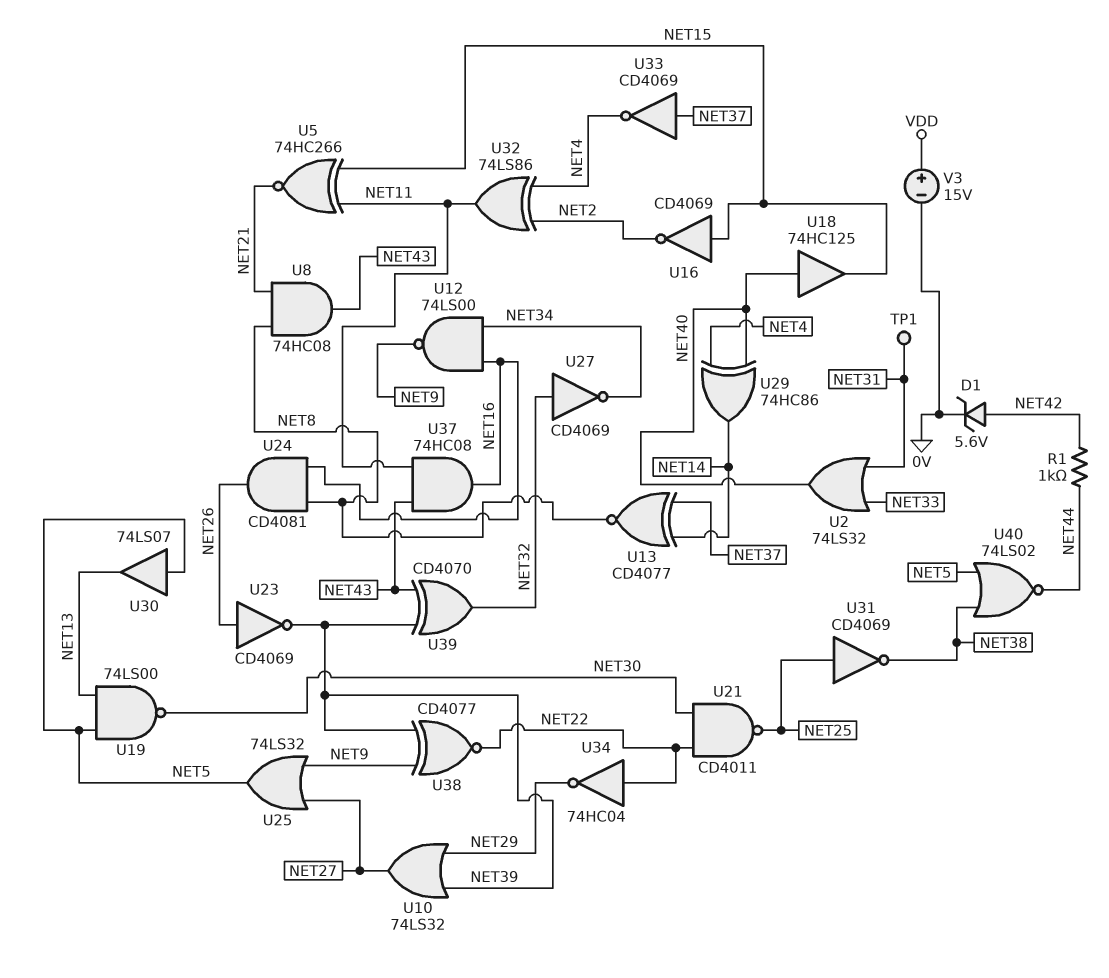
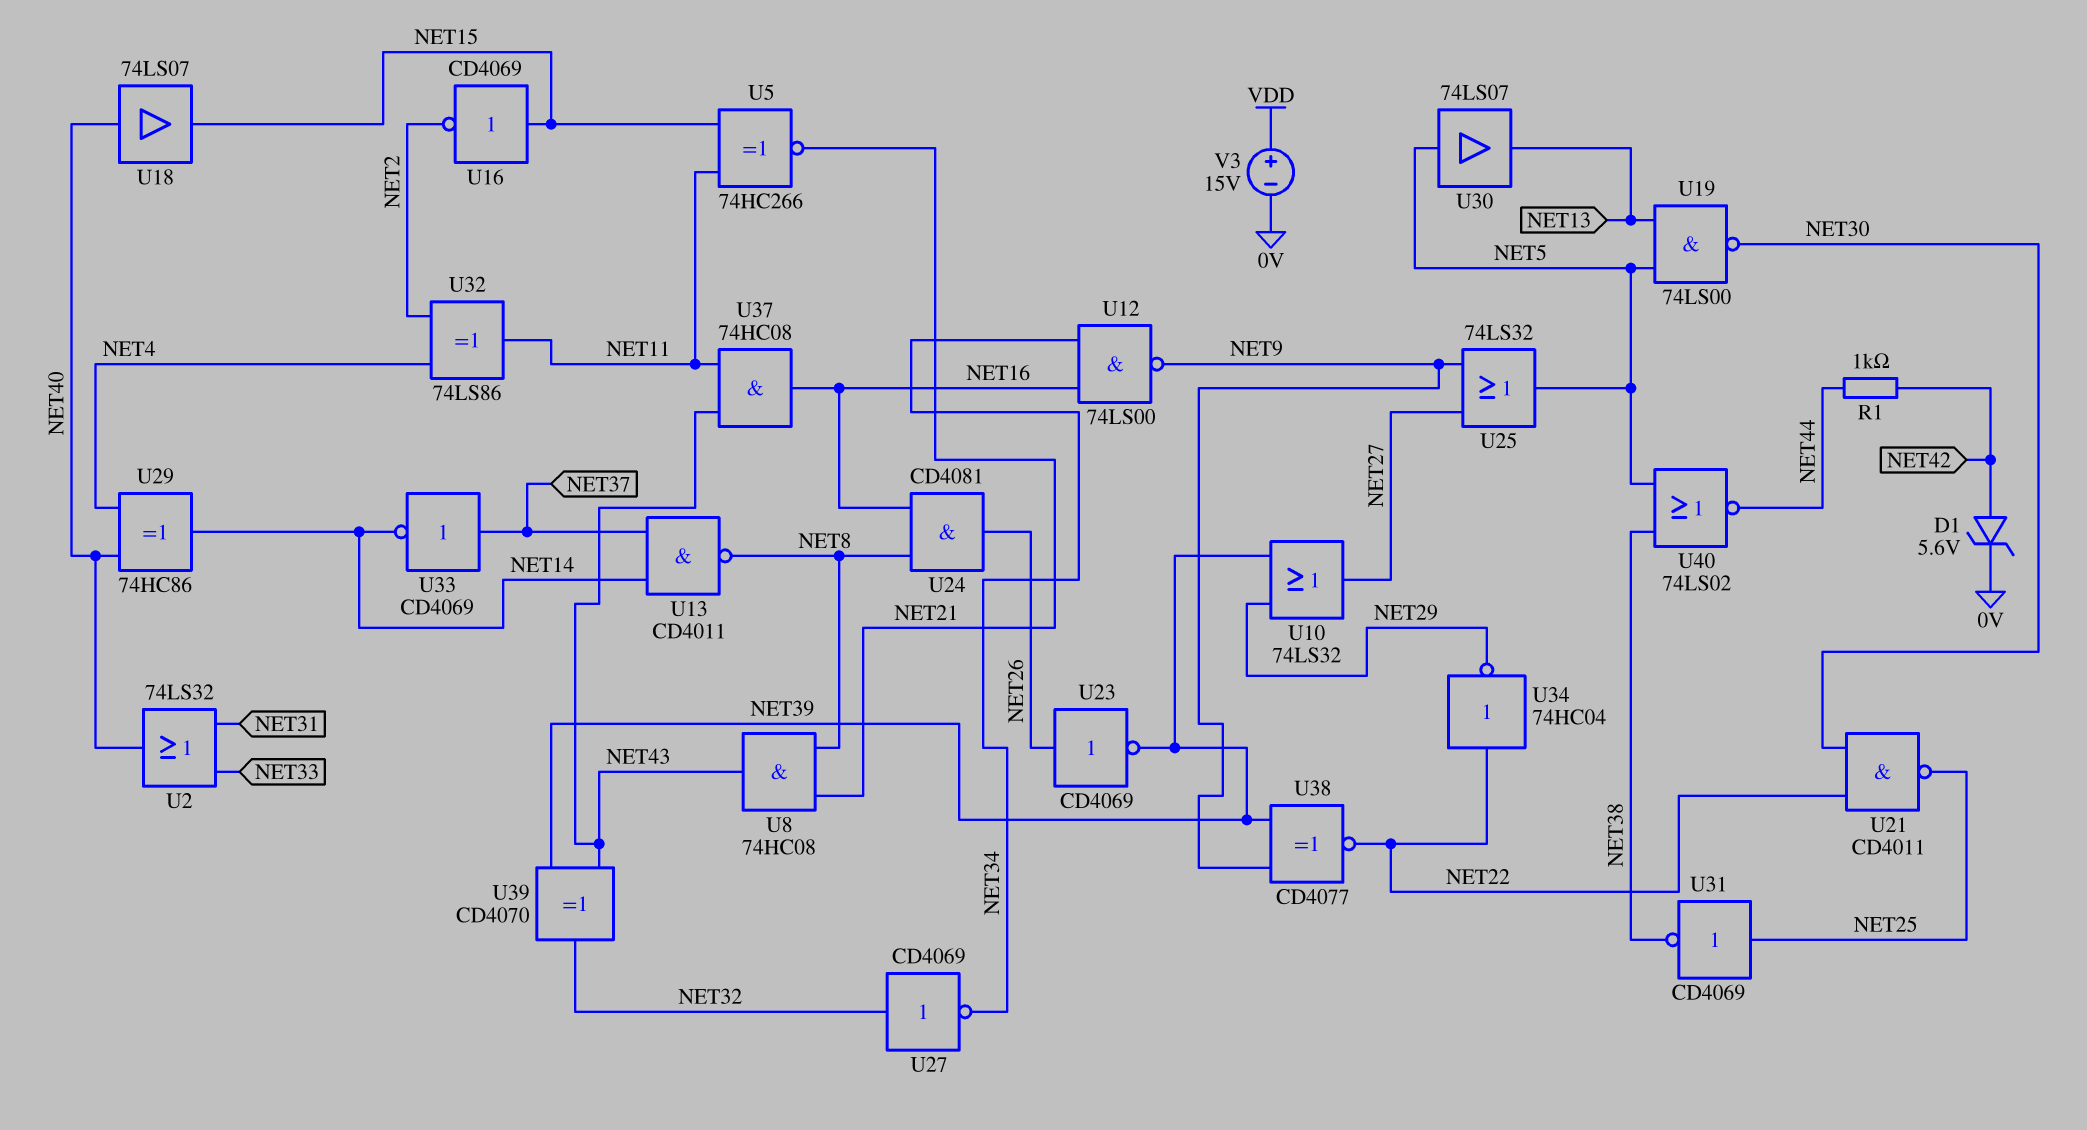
TP1: test point (NET31) -> none
U13: XNOR CD4077 (in NET14, in NET37, out NET8) -> NAND CD4011 (in NET14, in NET37, out NET8)
U18: buffer 74HC125 (in NET40, out NET15) -> buffer 74LS07 (in NET40, out NET15)
U33: NOT CD4069 (in NET37, out NET4) -> NOT CD4069 (in NET37, out NET14)

